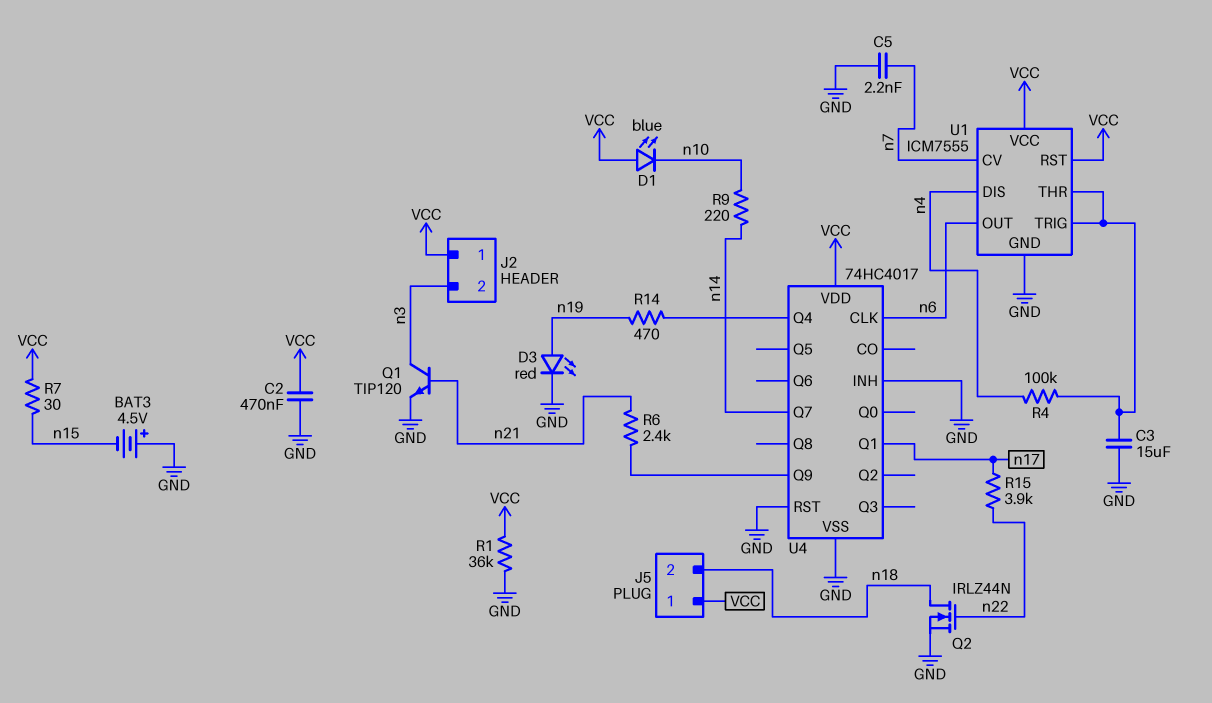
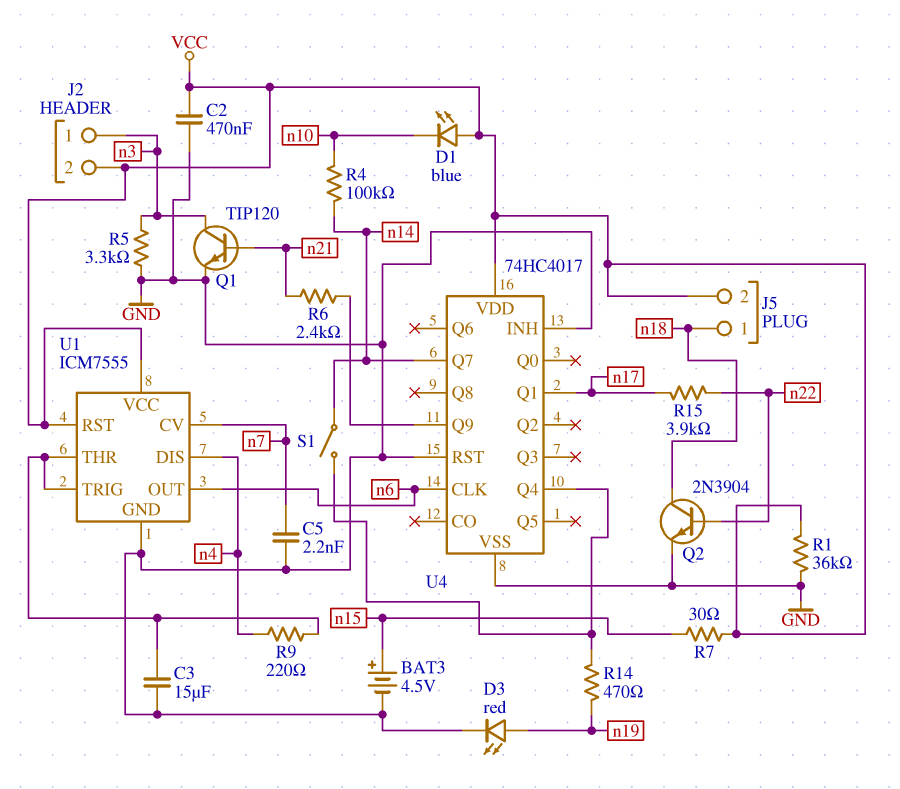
BAT3: 4.5V (plus GND, minus n15) -> 4.5V (plus n15, minus GND)
J2 pin 1: VCC -> n3
J2 pin 2: n3 -> VCC
J5 pin 1: VCC -> n18
J5 pin 2: n18 -> VCC
Q2: NMOS IRLZ44N (G n22, D n18, S GND) -> NPN 2N3904 (B n22, C n18, E GND)
R4: 100k (U1/THR, n4) -> 100k (n10, n14)
R5: none -> 3.3k (GND, n3)
R9: 220 (n10, n14) -> 220 (U1/THR, n4)
S1: none -> switch (U4/Q4, n14)

